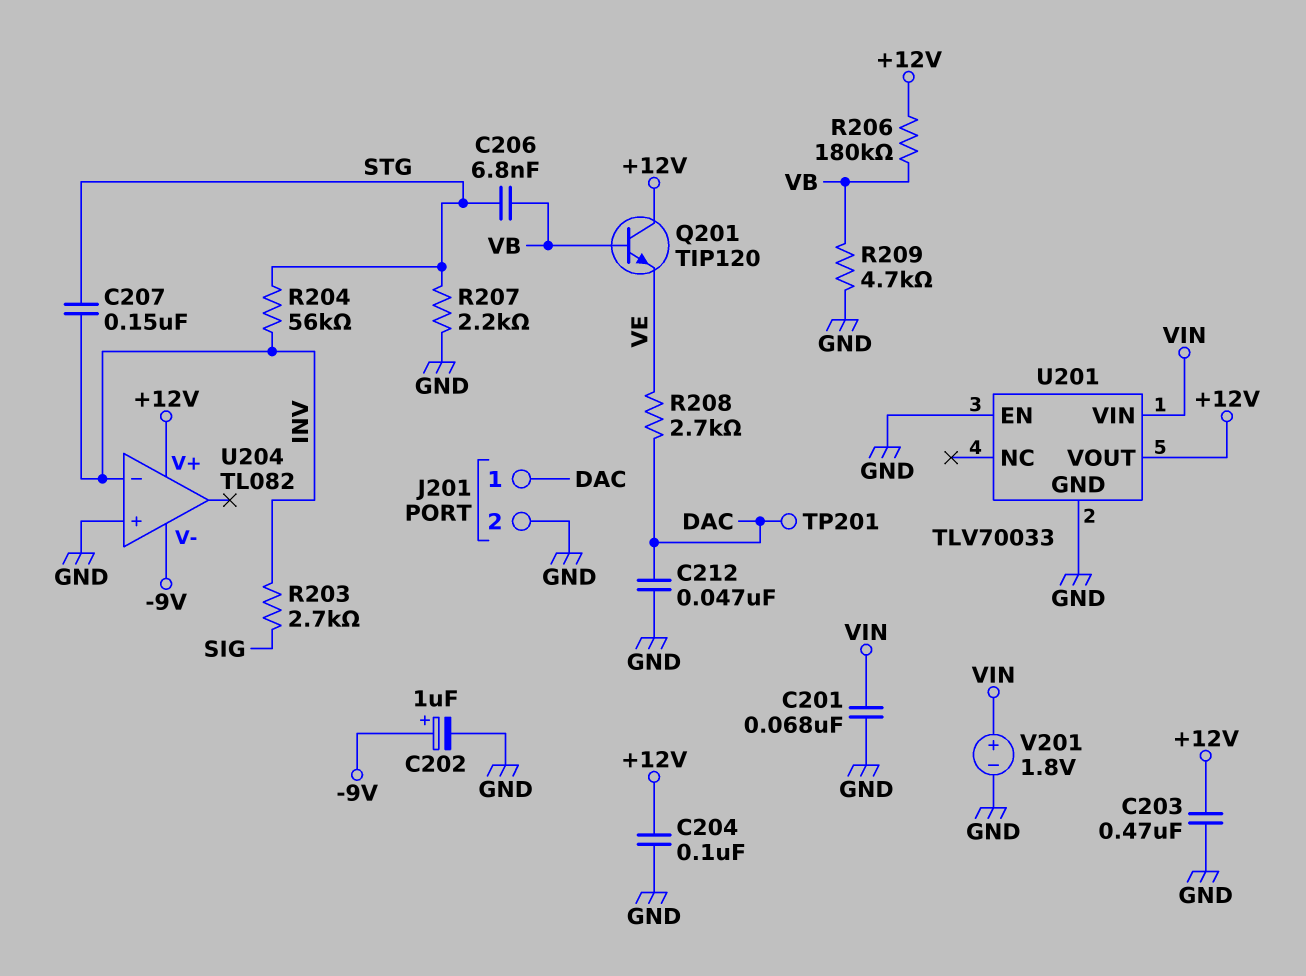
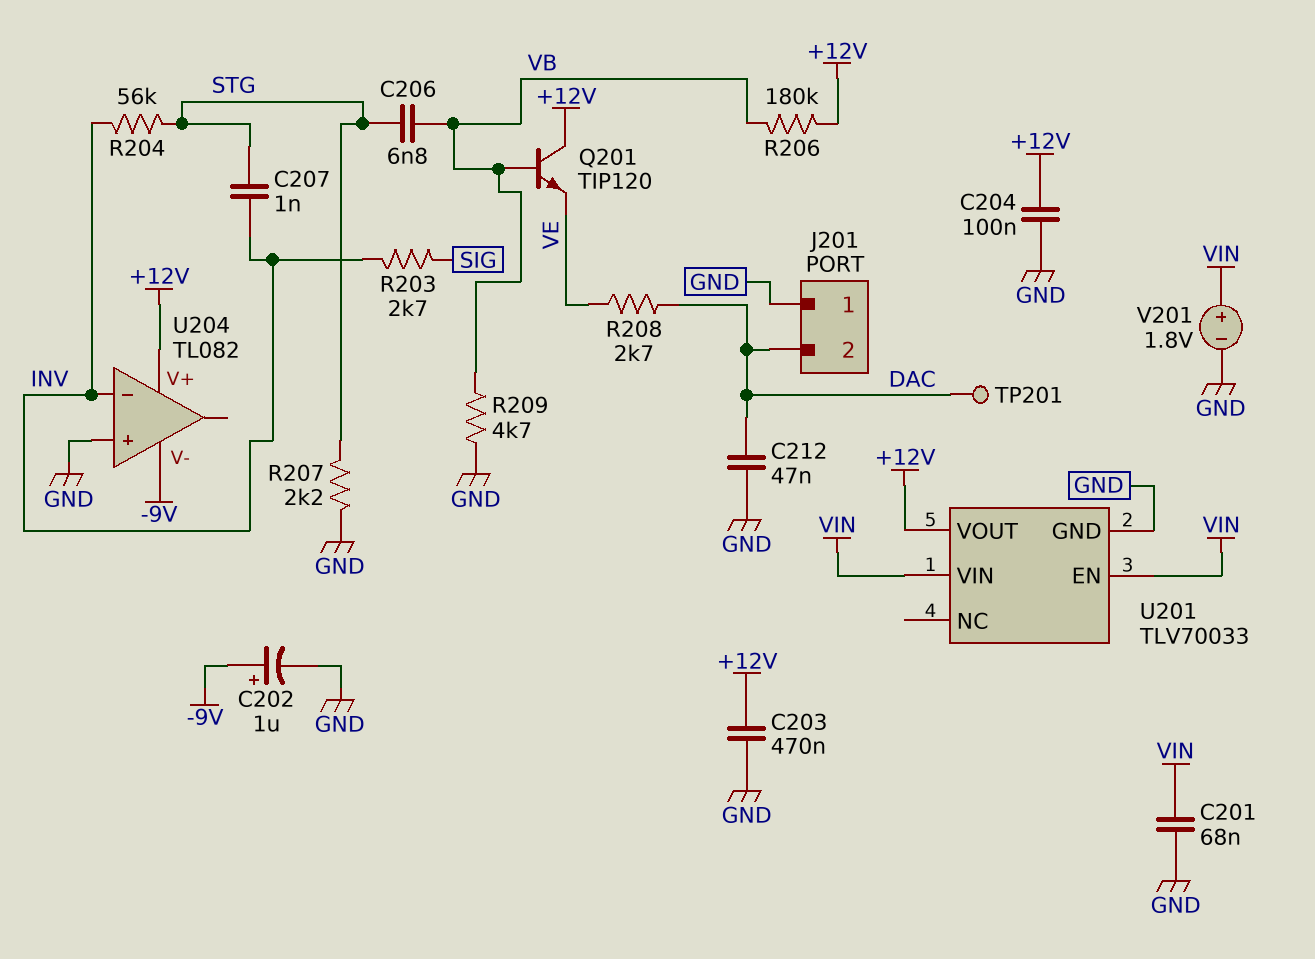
C207: 150nF (INV, STG) -> 1nF (INV, STG)
J201 pin 1: DAC -> GND
J201 pin 2: GND -> DAC
U201 pin EN: GND -> VIN

